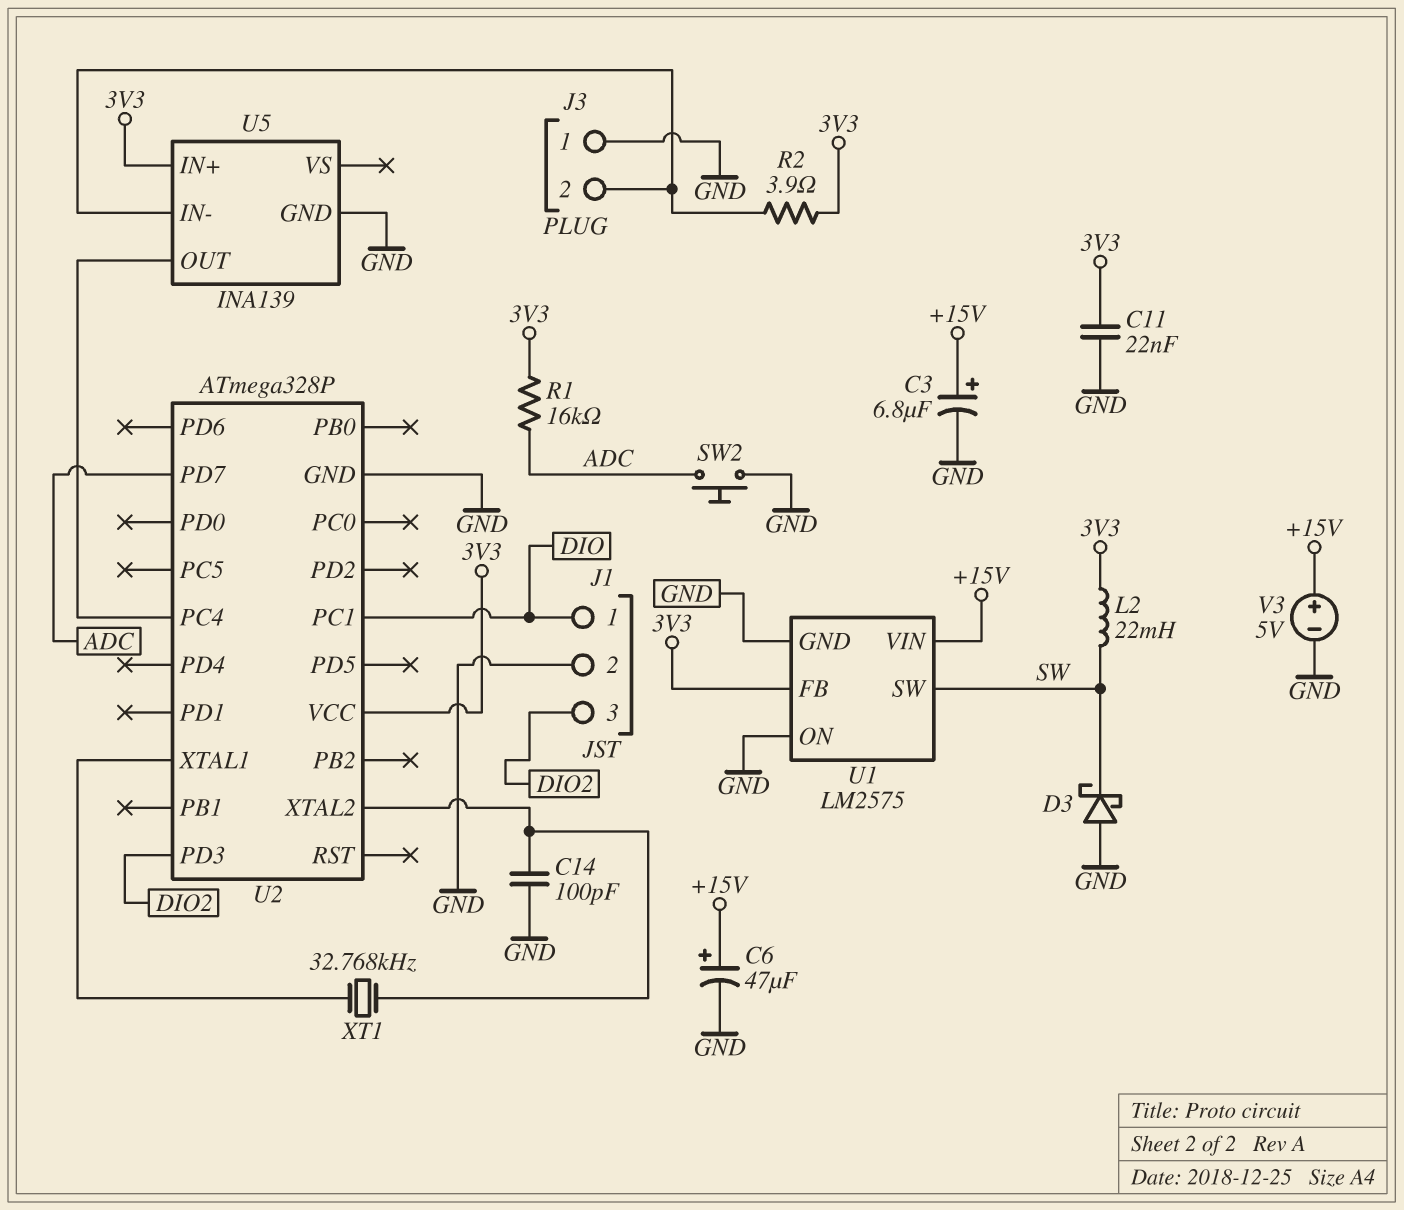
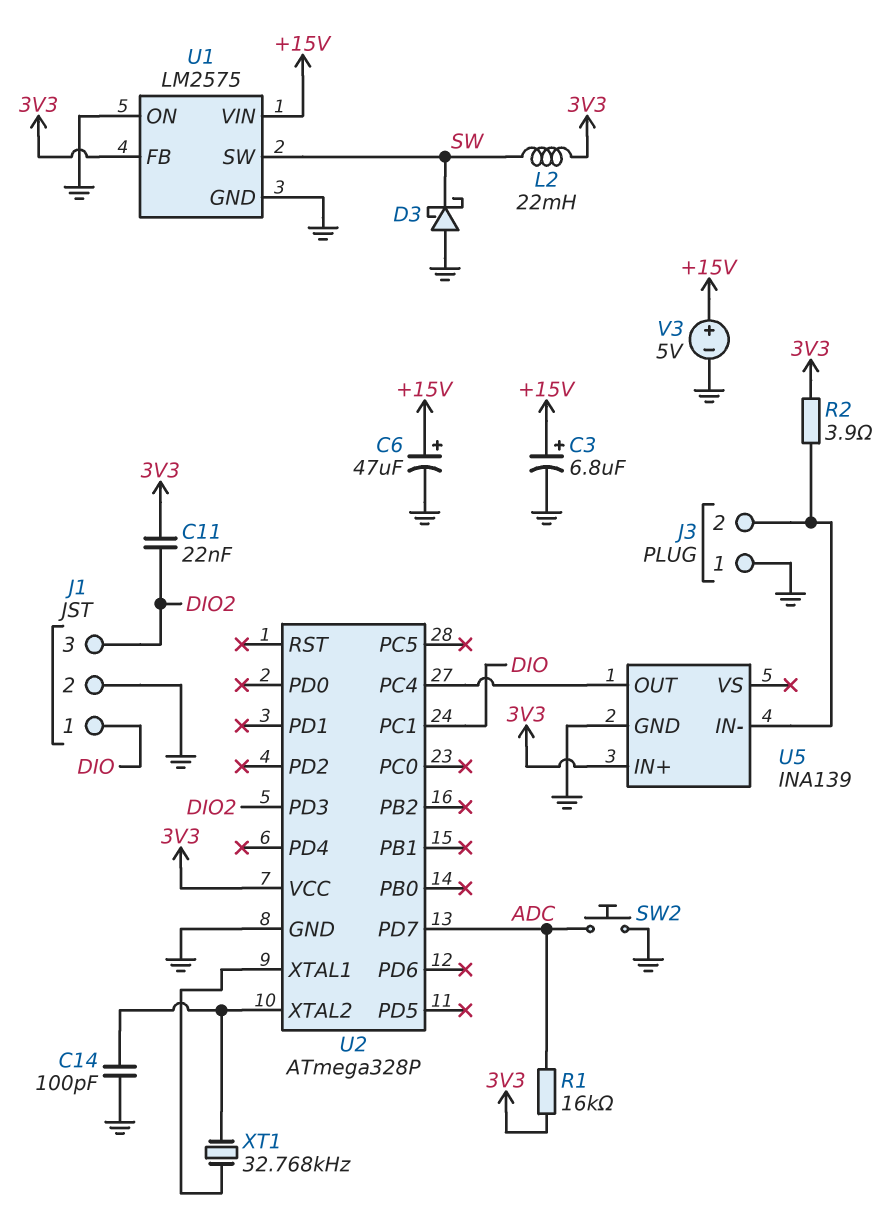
C11: 22nF (3V3, GND) -> 22nF (3V3, DIO2)

